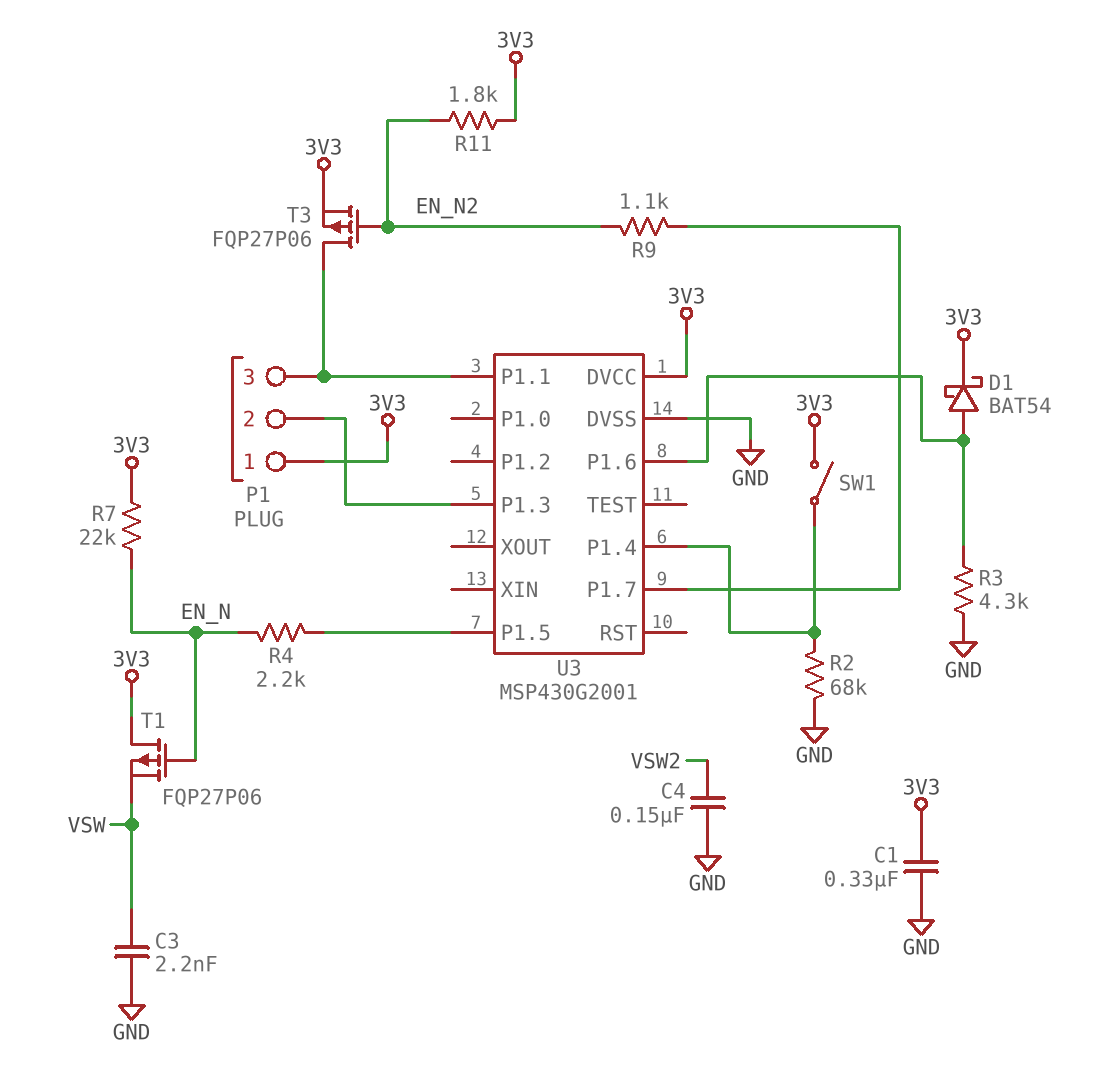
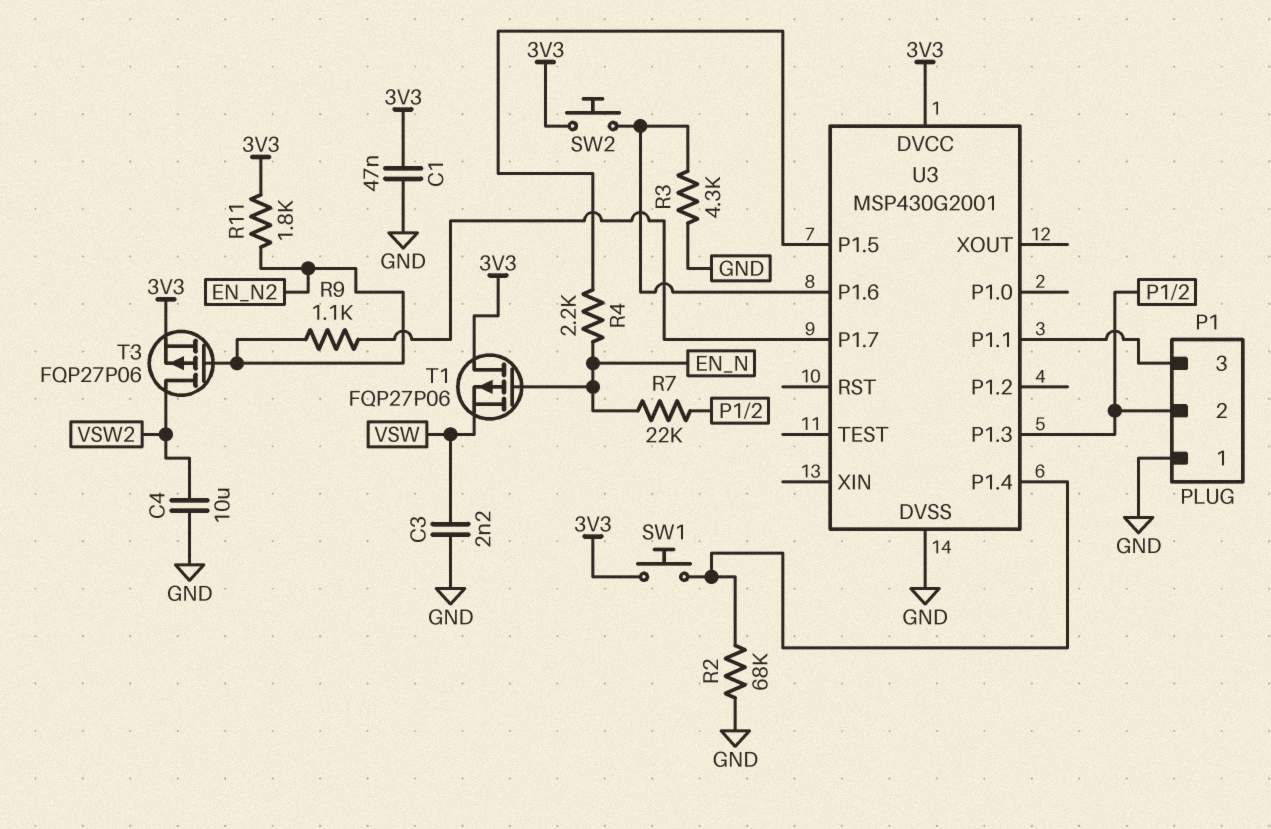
C1: 330nF (3V3, GND) -> 47nF (3V3, GND)
C4: 150nF (GND, VSW2) -> 10uF (GND, VSW2)
D1: schottky BAT54 (A U3/P1.6, K 3V3) -> none
P1 pin 1: 3V3 -> GND
R7: 22k (3V3, EN_N) -> 22k (EN_N, P1/2)
SW1: switch (3V3, U3/P1.4) -> button (3V3, U3/P1.4)
SW2: none -> button (3V3, U3/P1.6)
T3: PMOS FQP27P06 (G EN_N2, D P1/3, S 3V3) -> PMOS FQP27P06 (G EN_N2, D VSW2, S 3V3)

